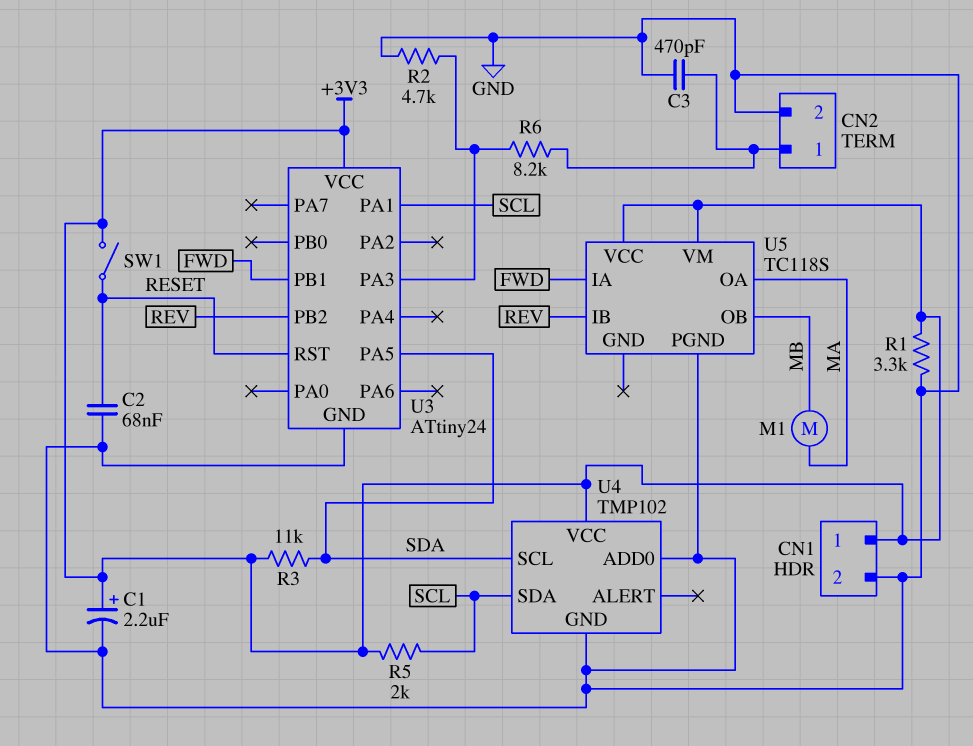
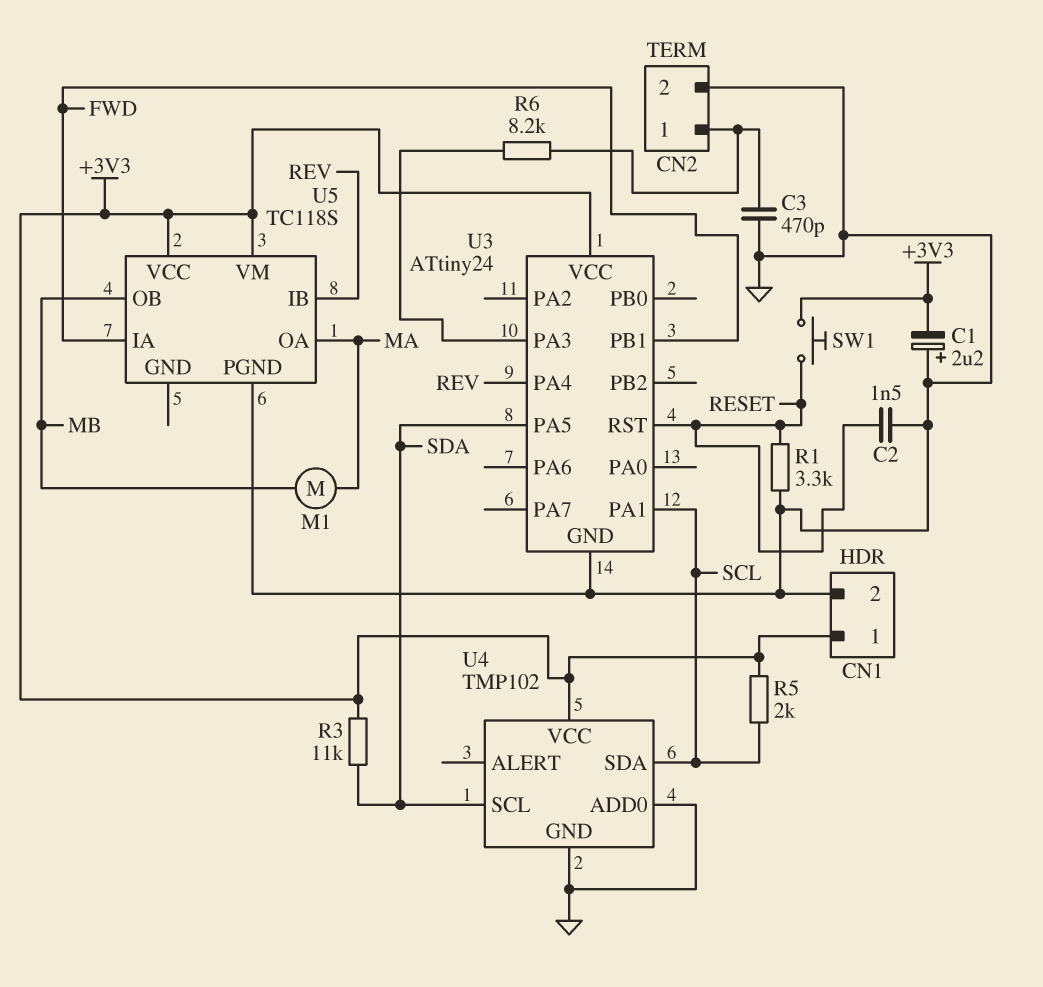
C1: 2.2uF (plus +3V3, minus GND) -> 2.2uF (plus GND, minus +3V3)
C2: 68nF (GND, RESET) -> 1.5nF (GND, RESET)
R1: 3.3k (+3V3, GND) -> 3.3k (GND, RESET)
R2: 4.7k (GND, U3/PA3) -> none
SW1: switch (+3V3, RESET) -> button (+3V3, RESET)
U3 pin PA4: none -> REV
U3 pin PB2: REV -> none

